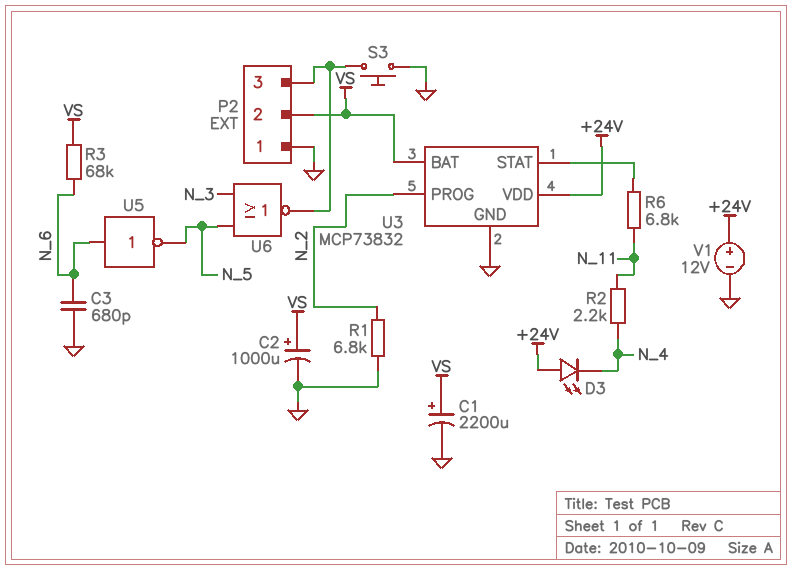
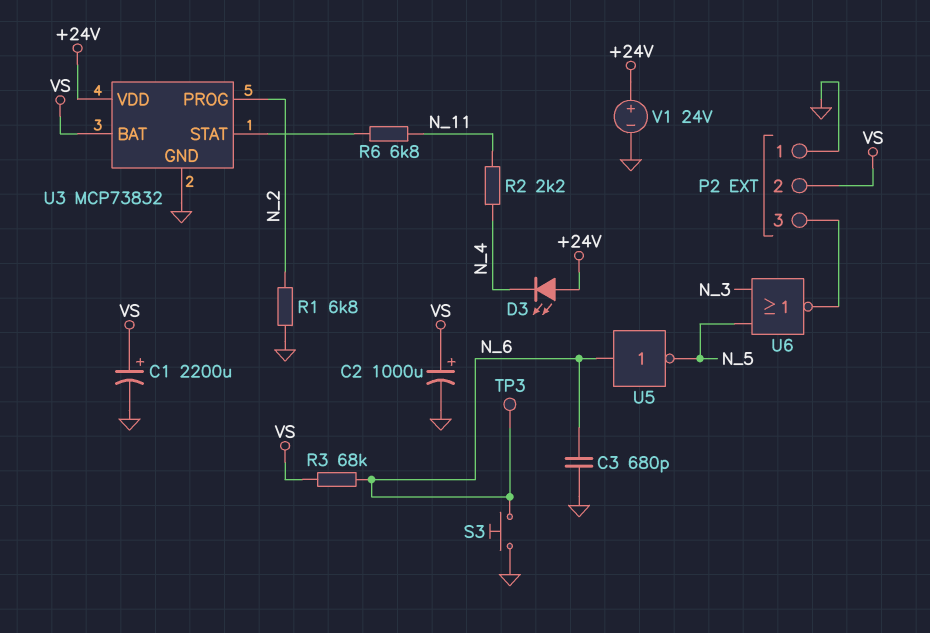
S3: button (GND, P2/3) -> button (GND, N_6)
TP3: none -> test point (N_6)
V1: 12V (plus +24V, minus GND) -> 24V (plus +24V, minus GND)

